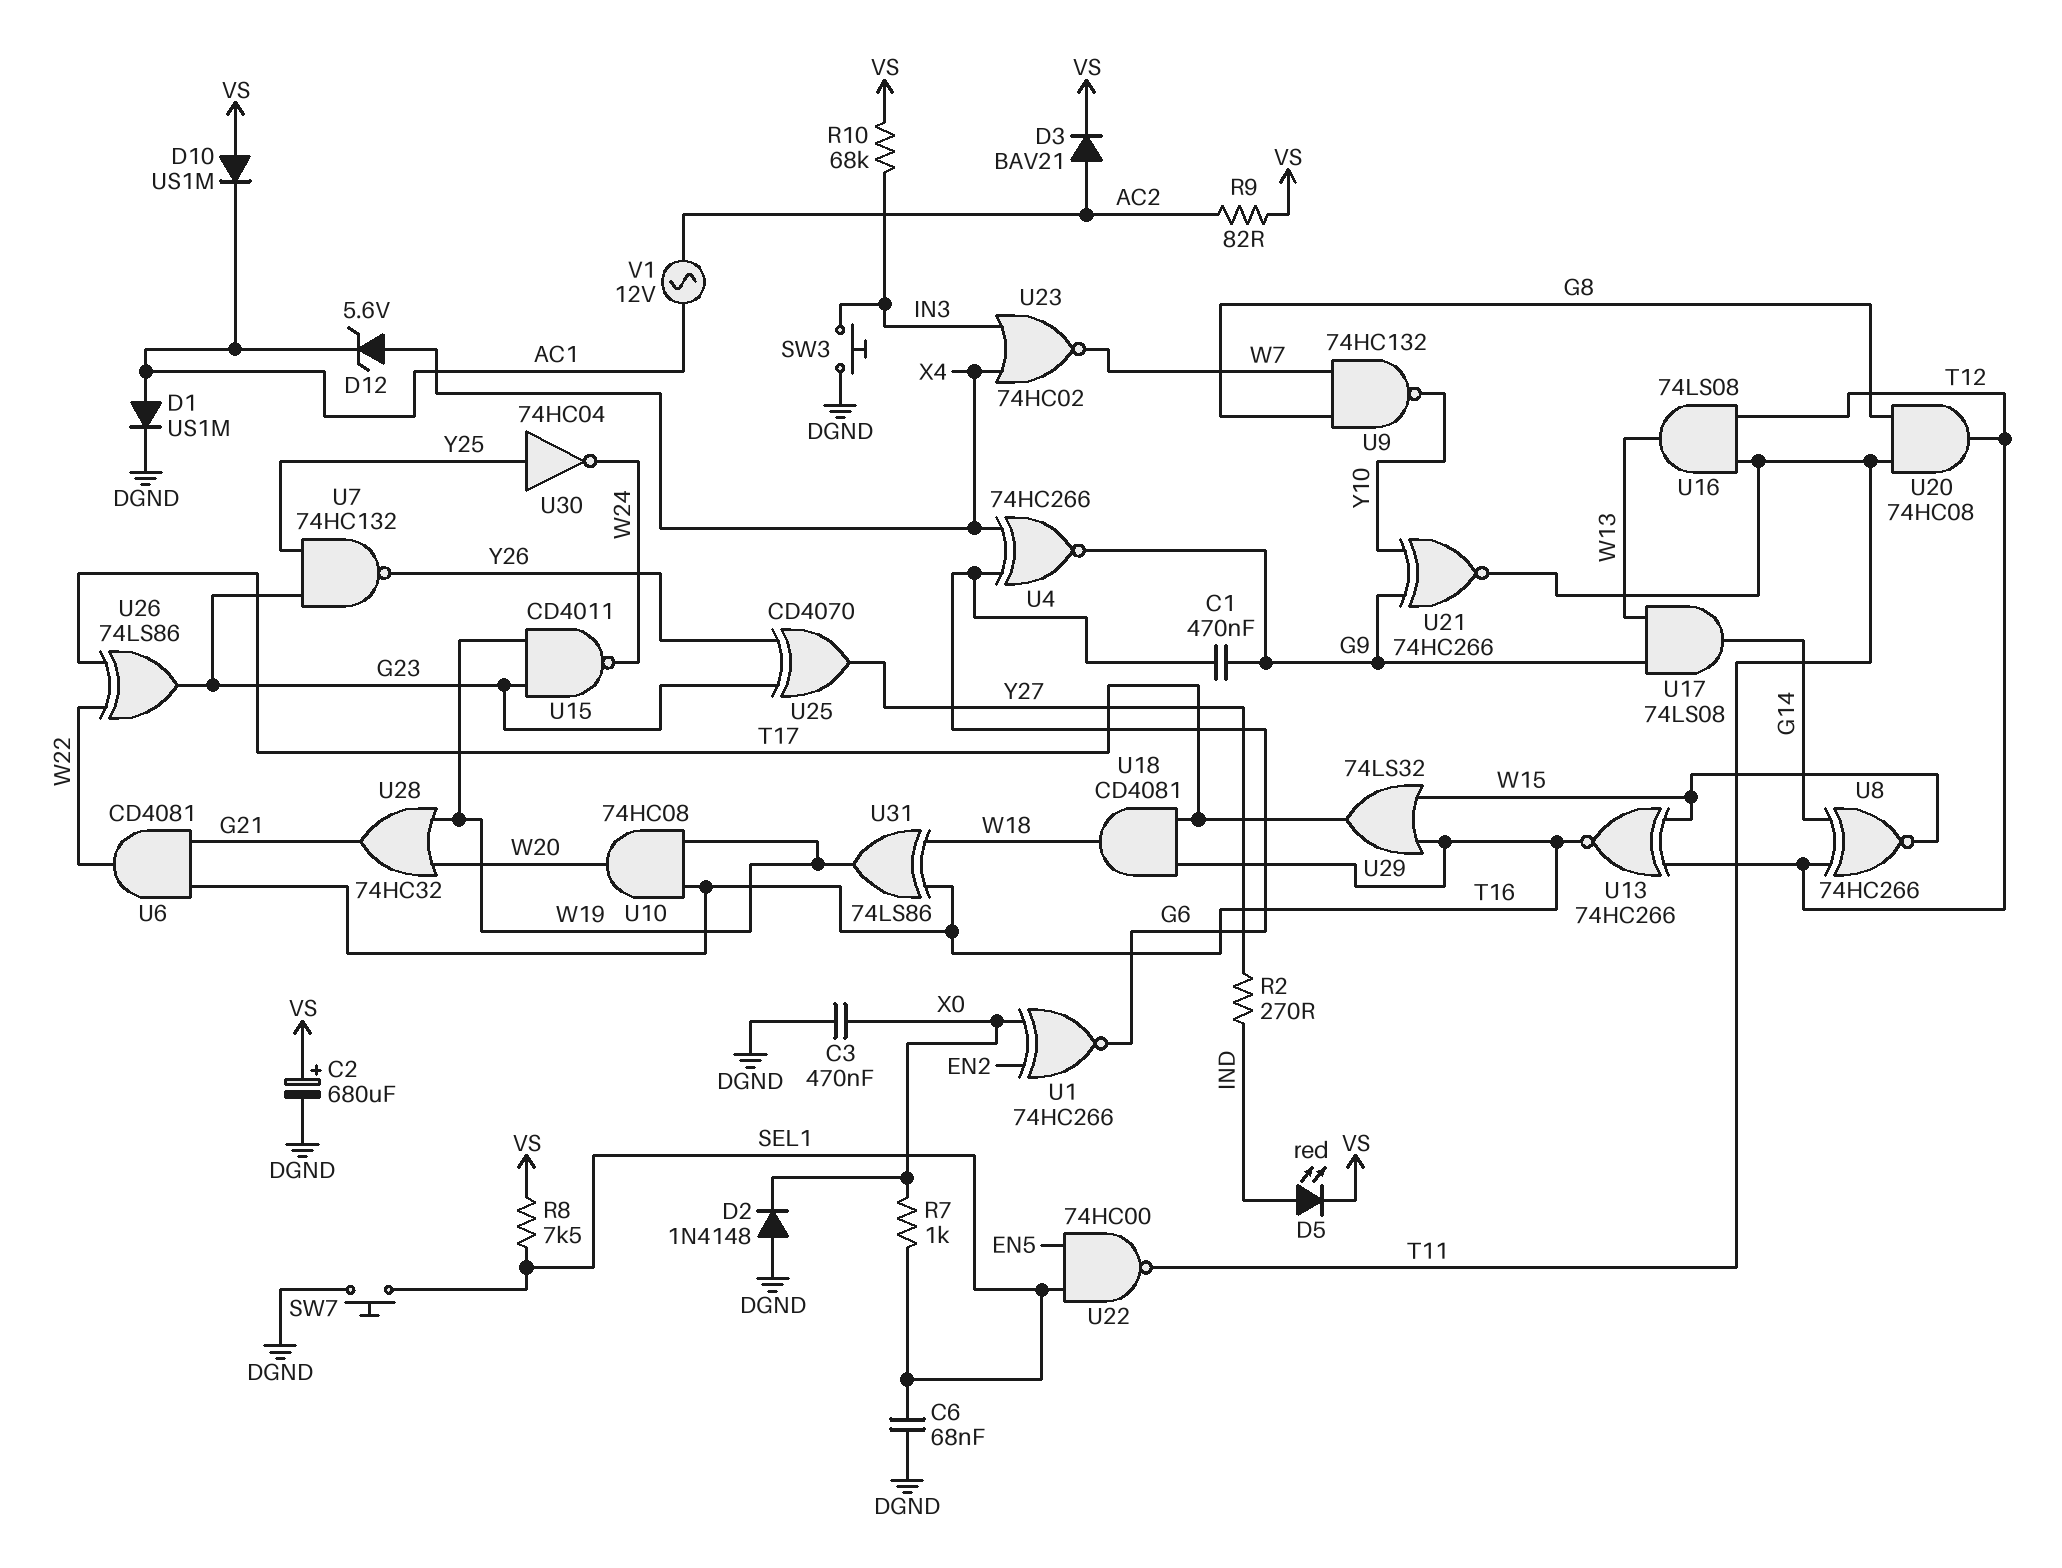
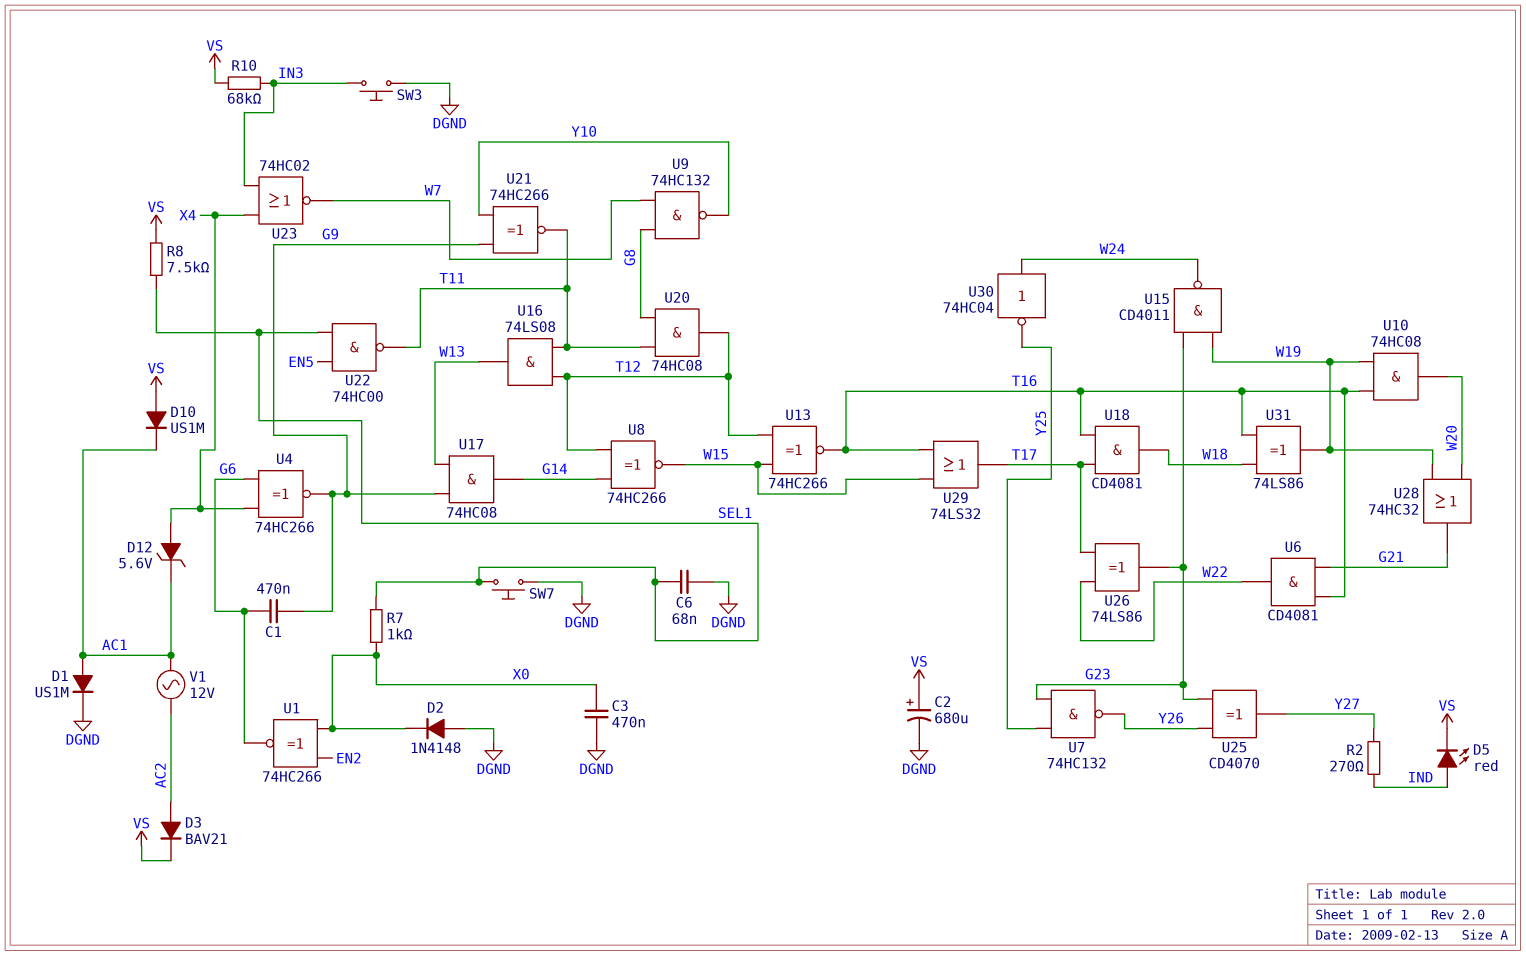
R9: 82 (AC2, VS) -> none
U17: AND 74LS08 (in G9, in W13, out G14) -> AND 74HC08 (in G9, in W13, out G14)
U30: NOT 74HC04 (in Y25, out W24) -> NOT 74HC04 (in W24, out Y25)

